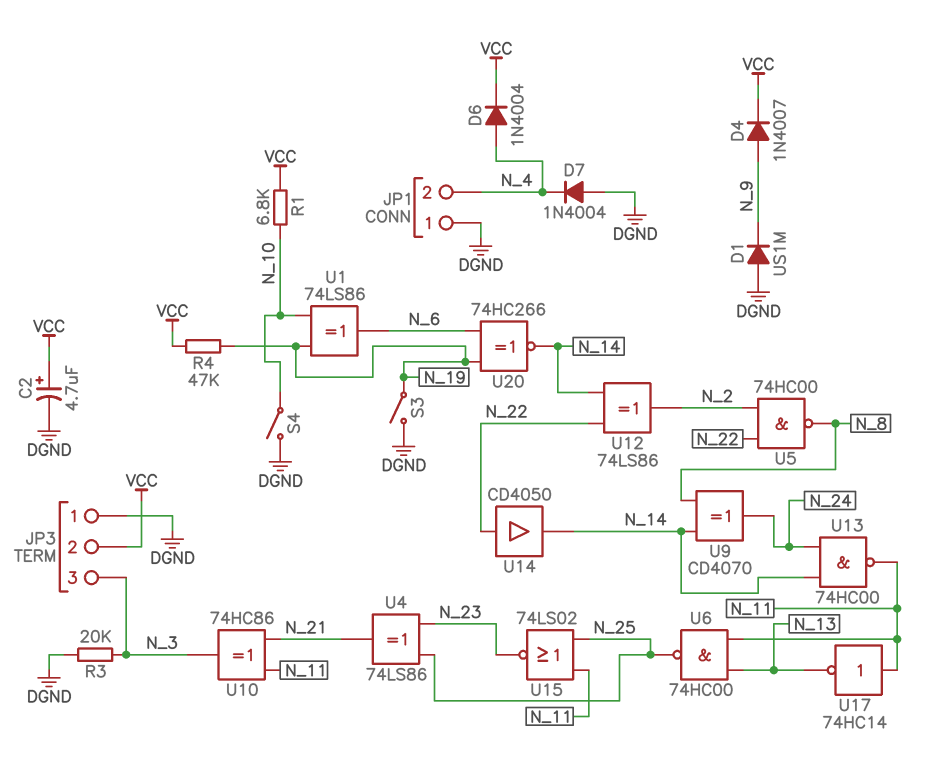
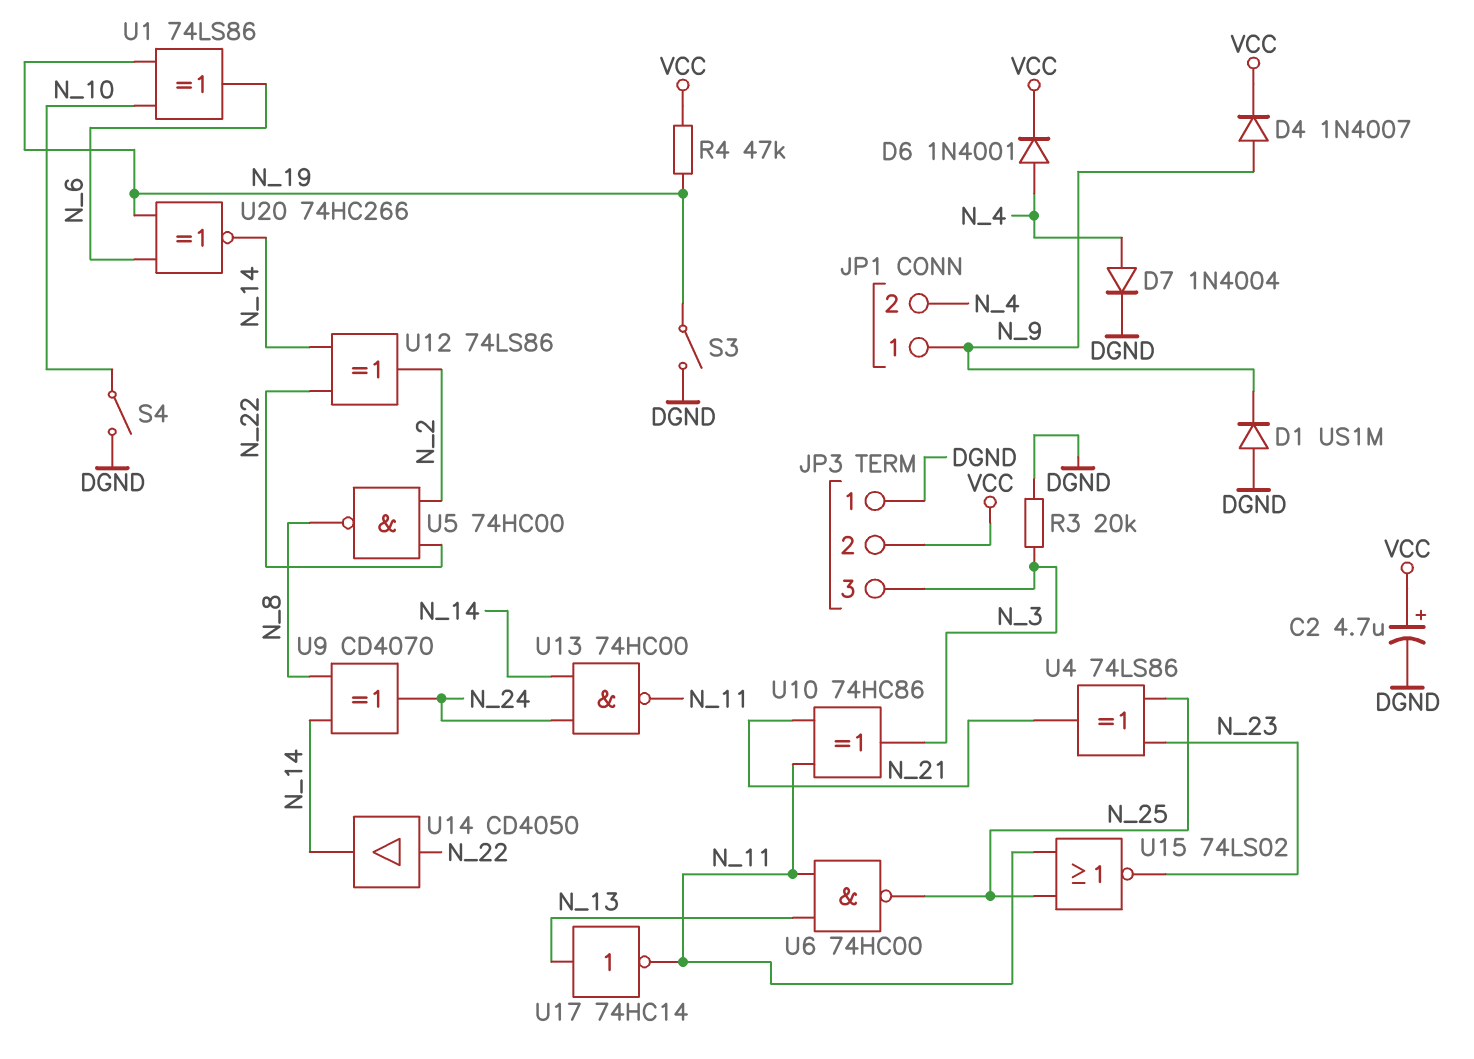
D6: diode 1N4004 (A N_4, K VCC) -> diode 1N4001 (A N_4, K VCC)
D7: diode 1N4004 (A DGND, K N_4) -> diode 1N4004 (A N_4, K DGND)
JP1 pin 1: DGND -> N_9
R1: 6.8k (N_10, VCC) -> none
U17: NOT 74HC14 (in N_11, out N_13) -> NOT 74HC14 (in N_13, out N_11)

